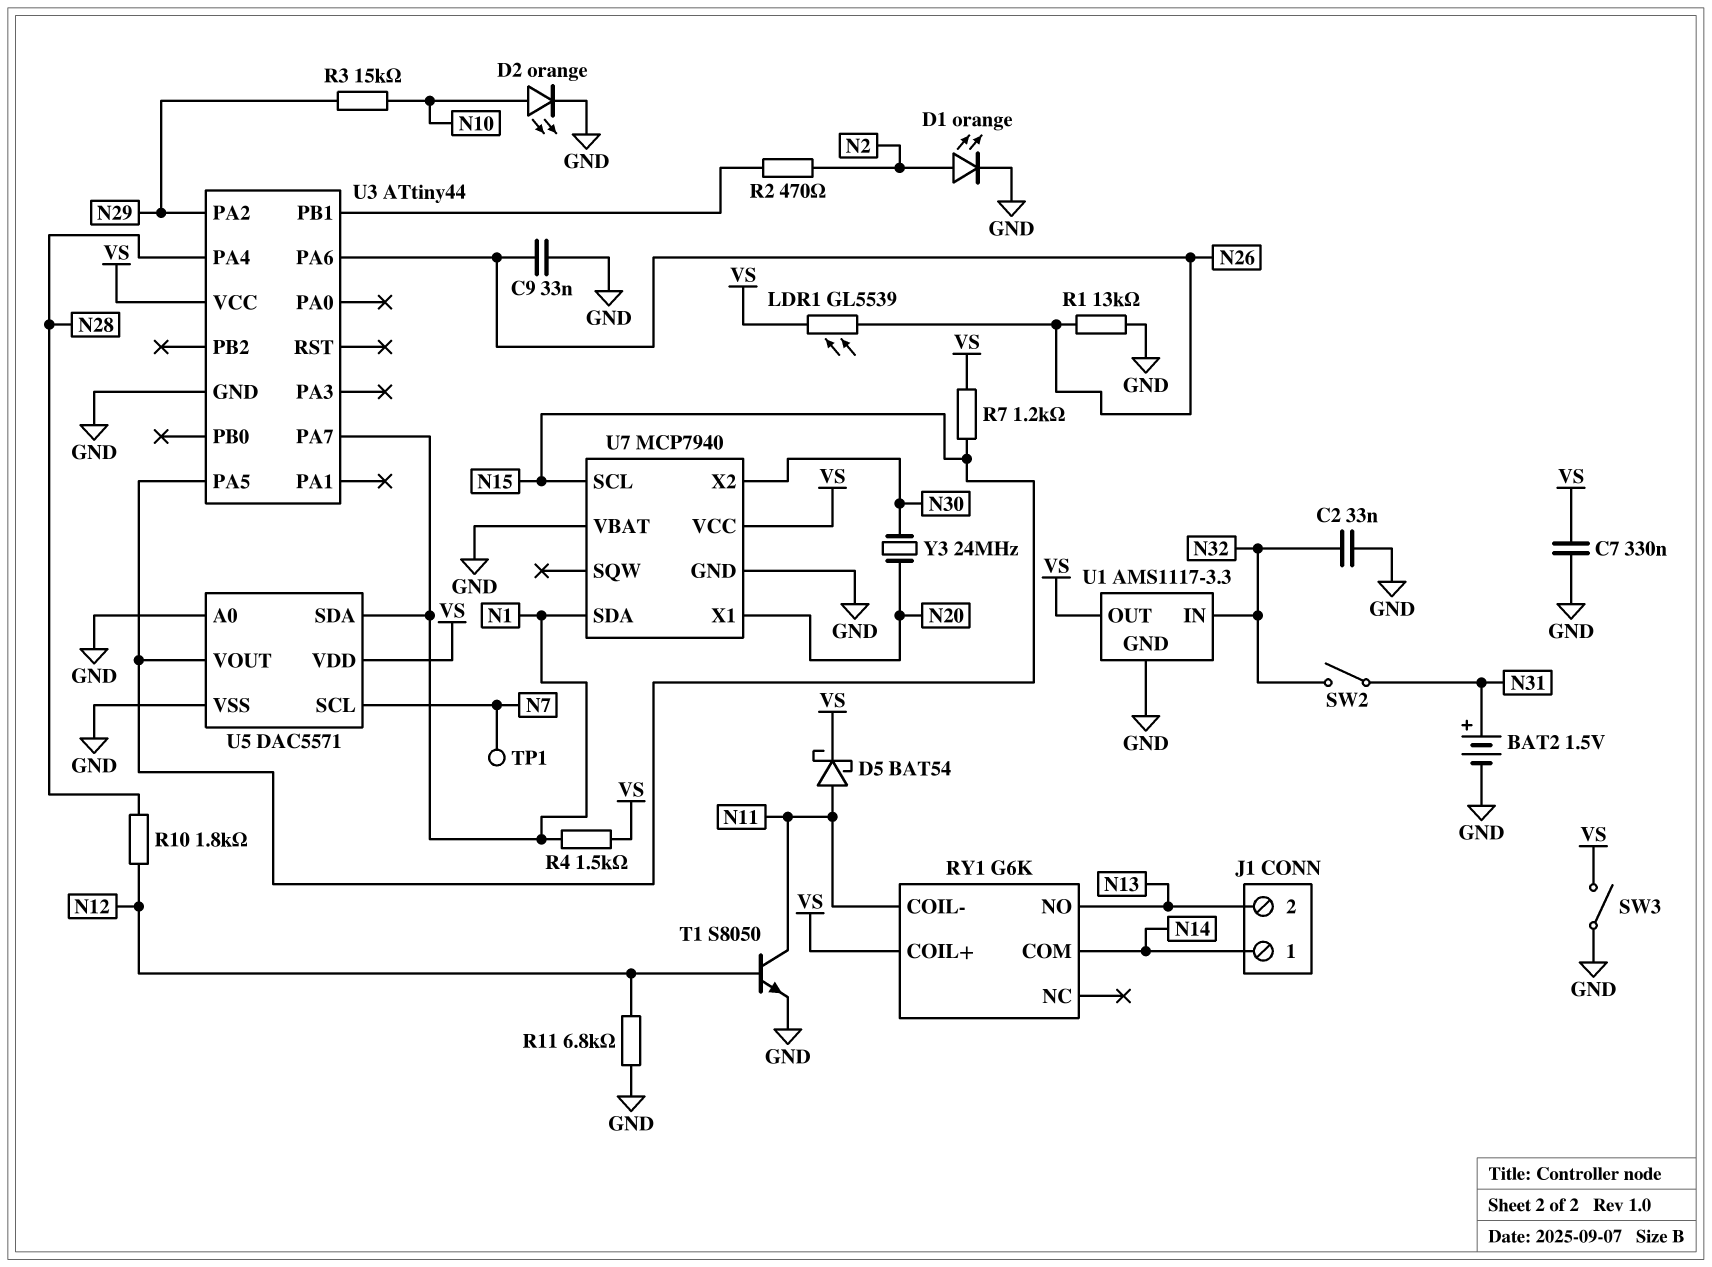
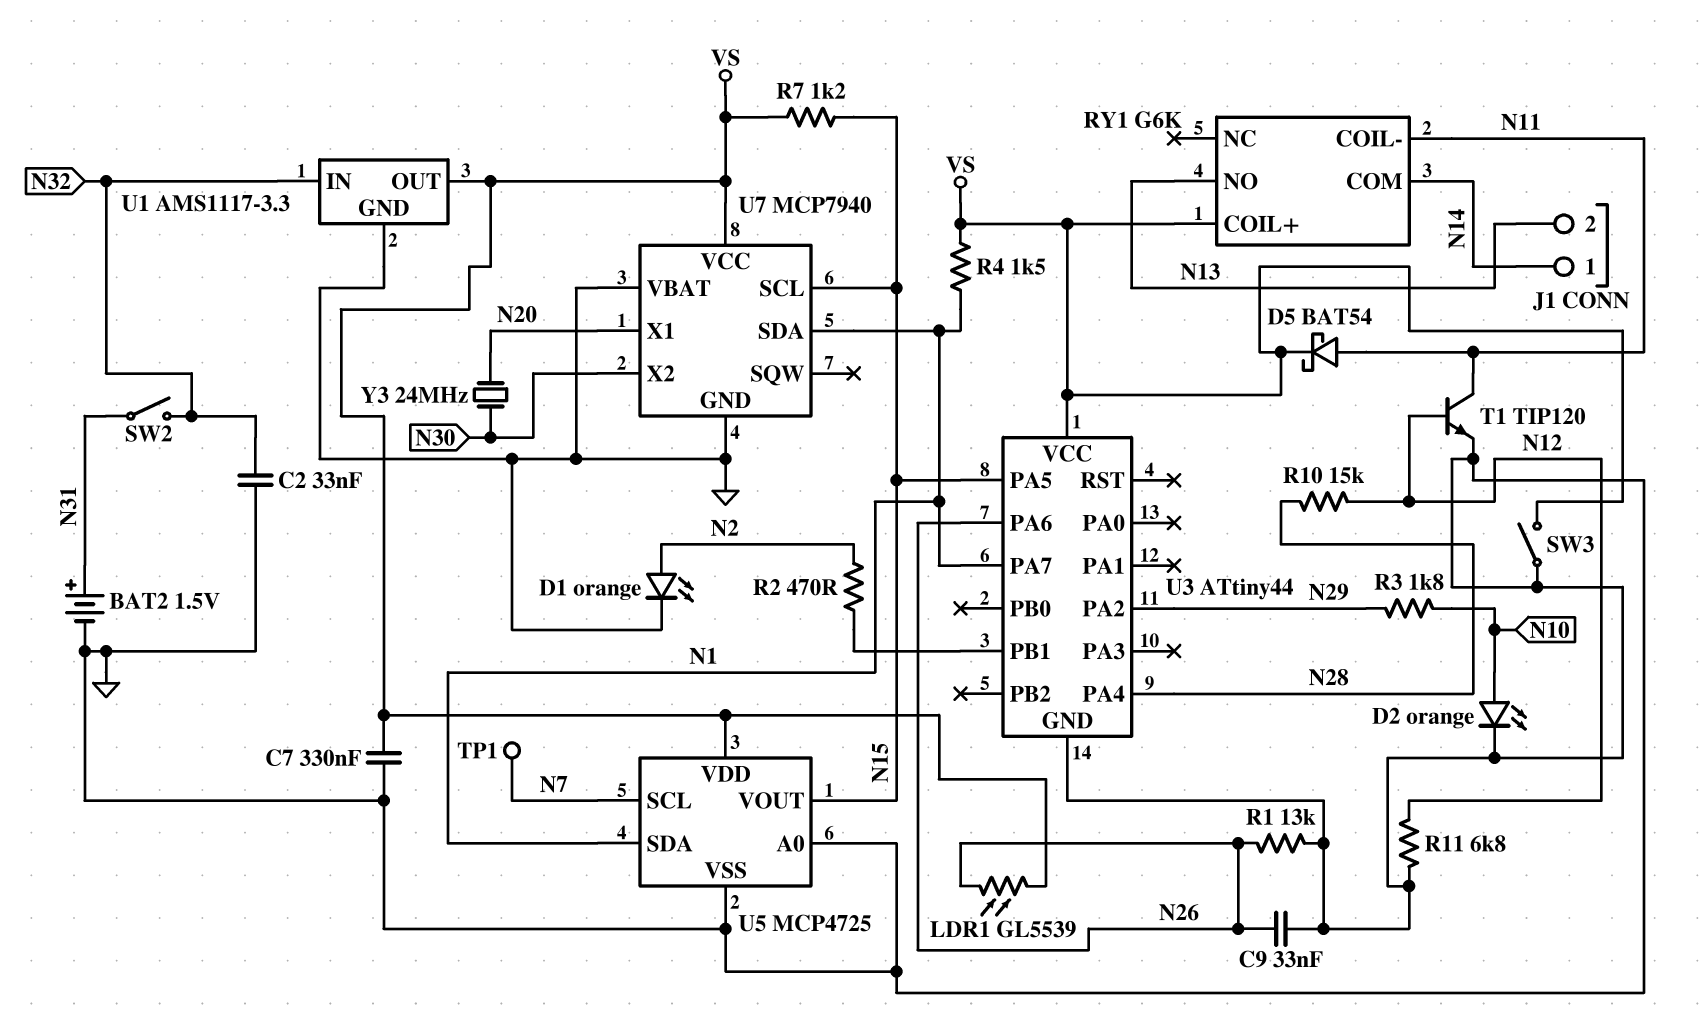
R3: 15k (N10, N29) -> 1.8k (N10, N29)
R10: 1.8k (N12, N28) -> 15k (N12, N28)
T1: NPN S8050 (B N12, C N11, E GND) -> NPN TIP120 (B N12, C N11, E GND)
U5: DAC5571 -> MCP4725

